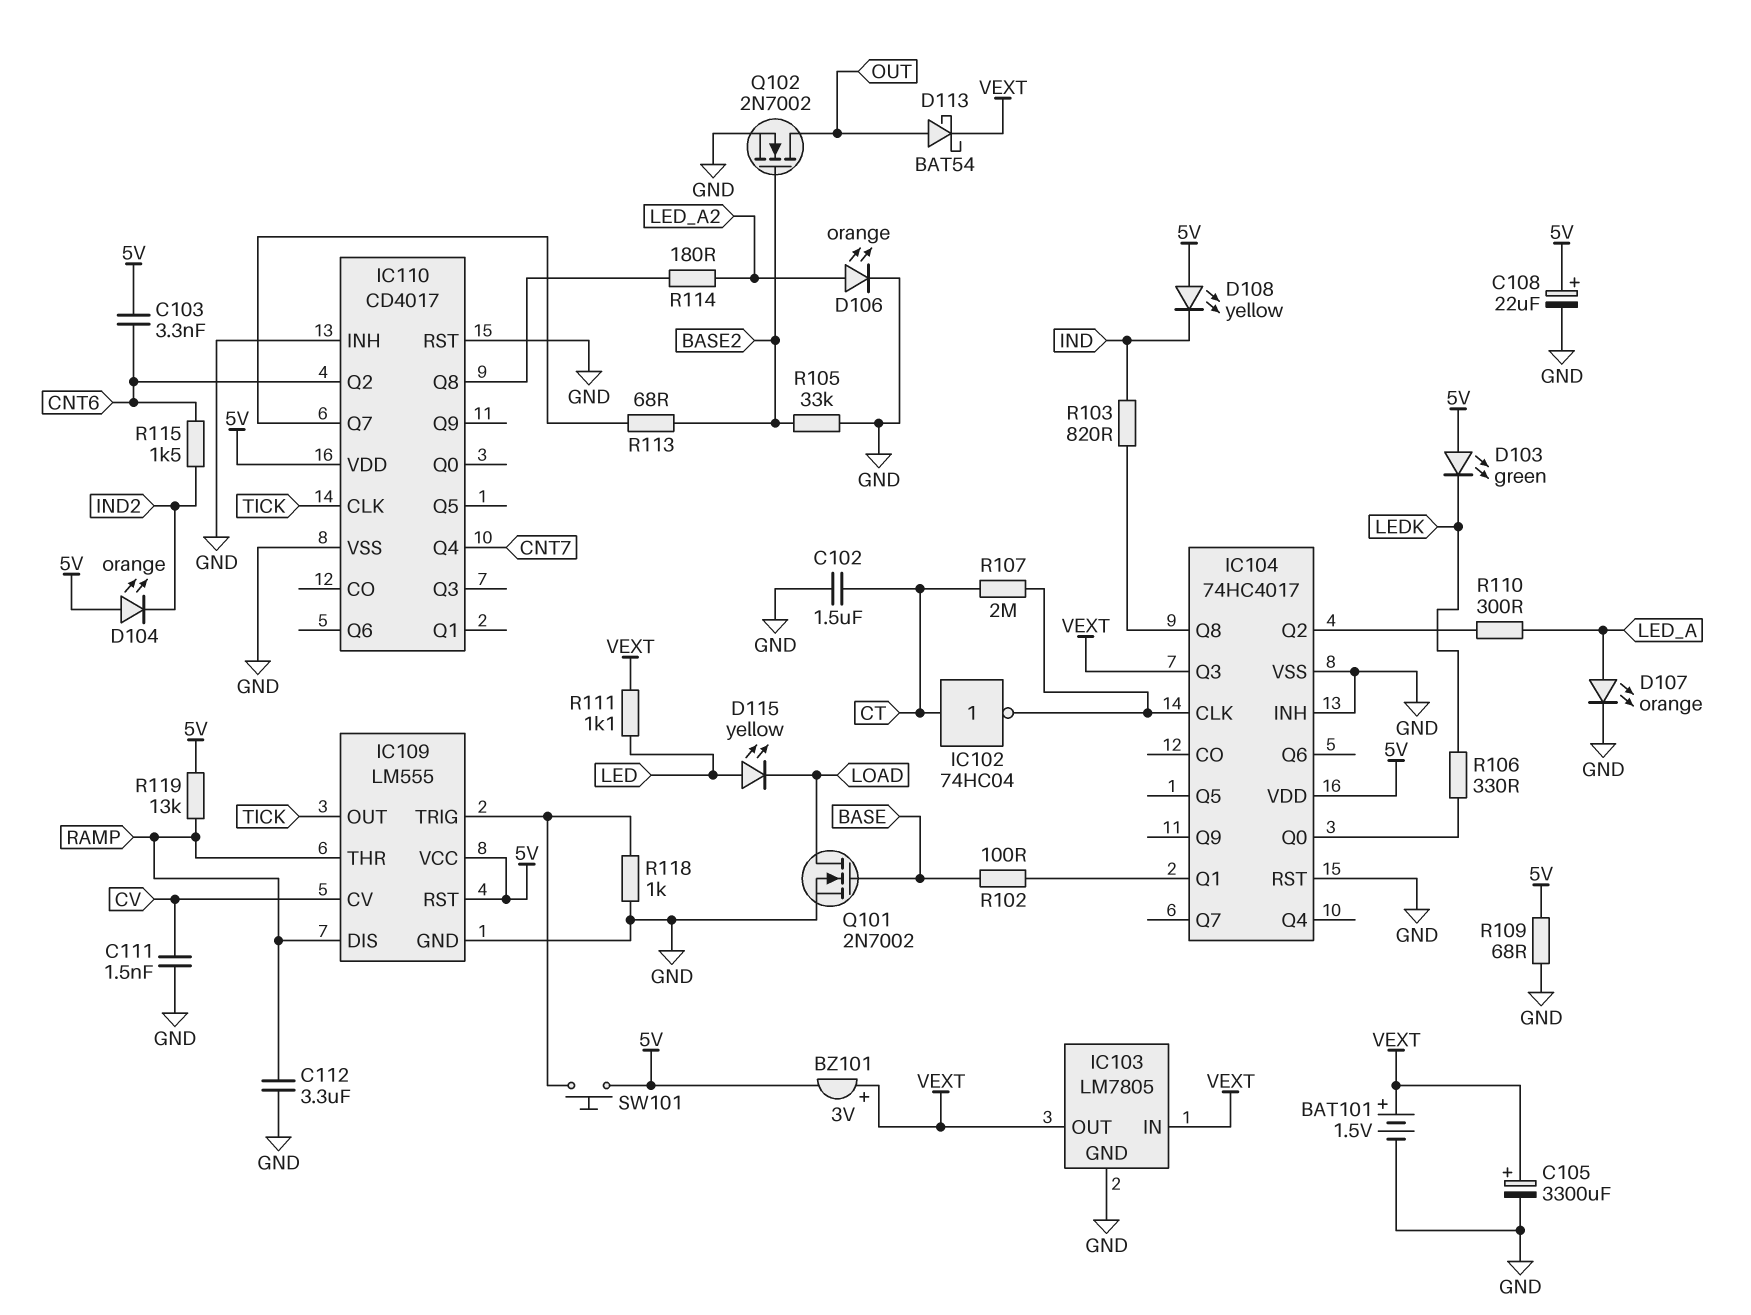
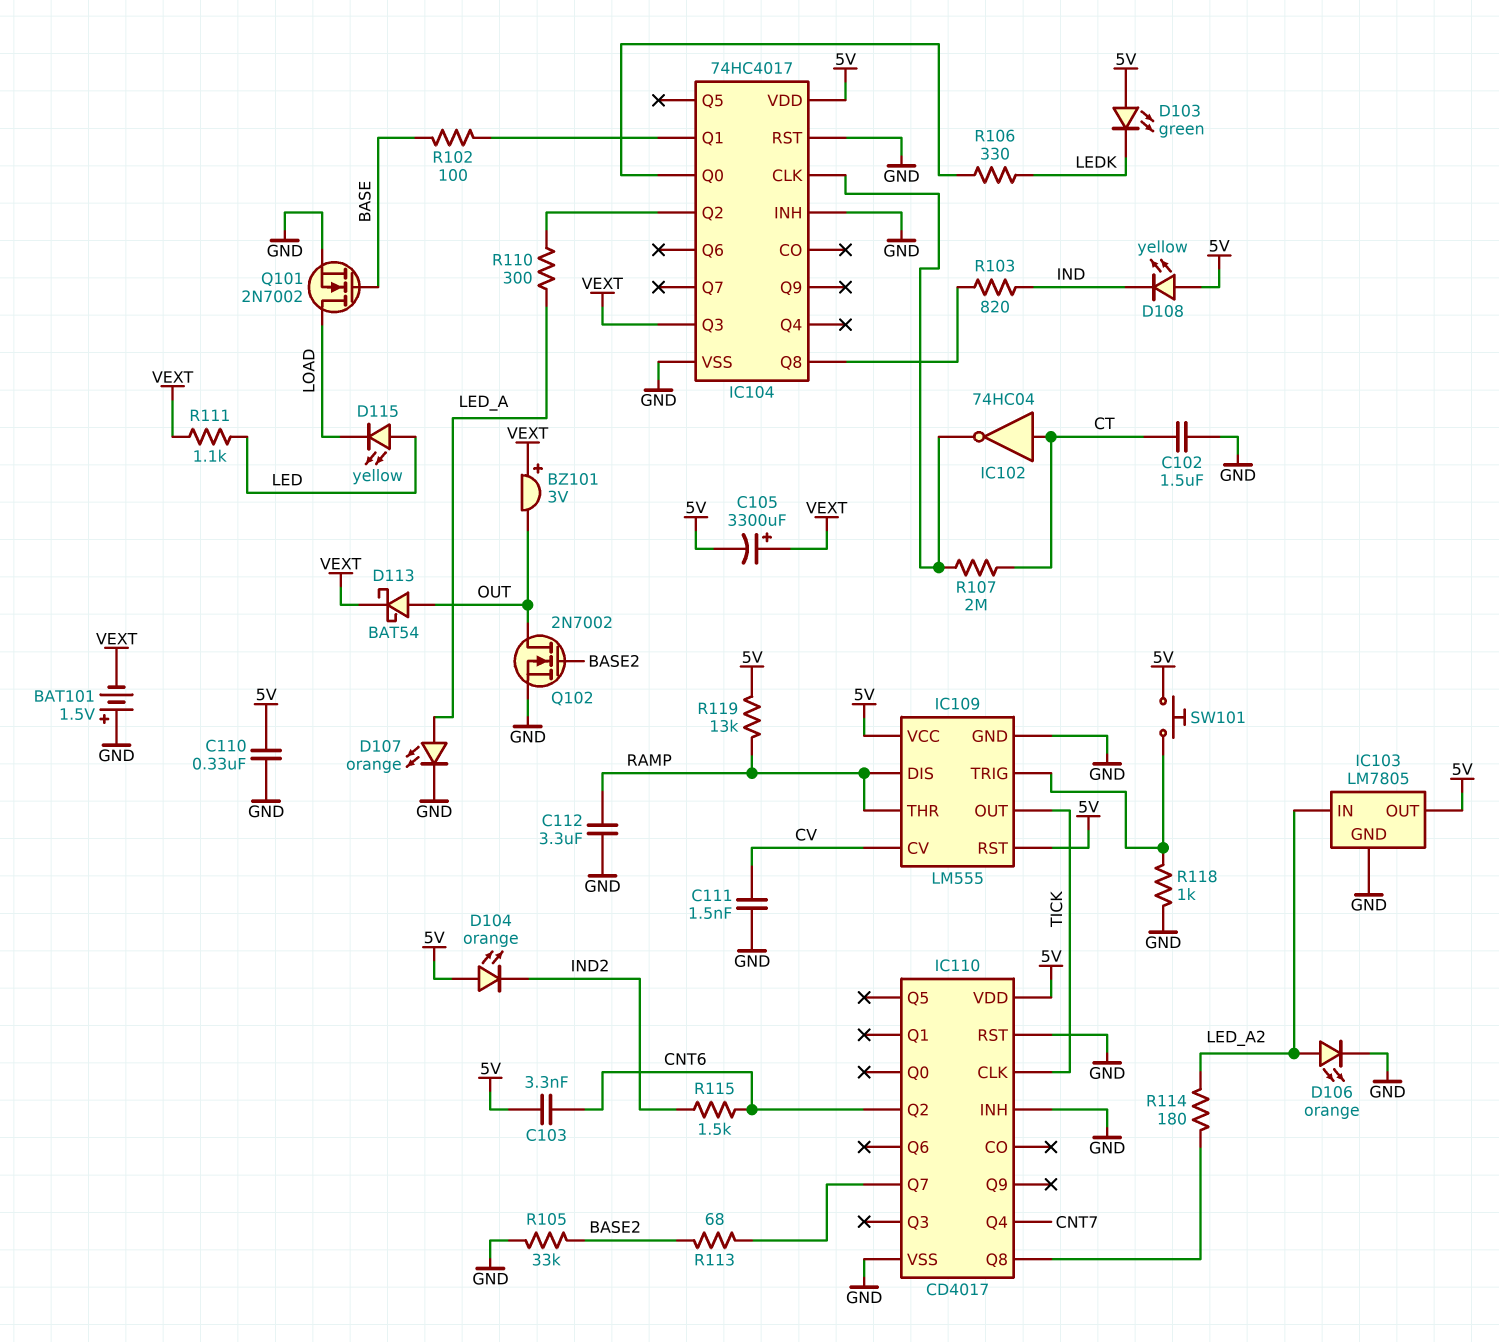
BAT101: 1.5V (plus VEXT, minus GND) -> 1.5V (plus GND, minus VEXT)
BZ101: buzzer 3V (plus VEXT, minus 5V) -> buzzer 3V (plus VEXT, minus OUT)
C105: 3300uF (plus VEXT, minus GND) -> 3300uF (plus VEXT, minus 5V)
C108: 22uF (plus 5V, minus GND) -> none
C110: none -> 330nF (5V, GND)
IC103 pin IN: VEXT -> LED_A2
IC103 pin OUT: VEXT -> 5V
R109: 68 (5V, GND) -> none

